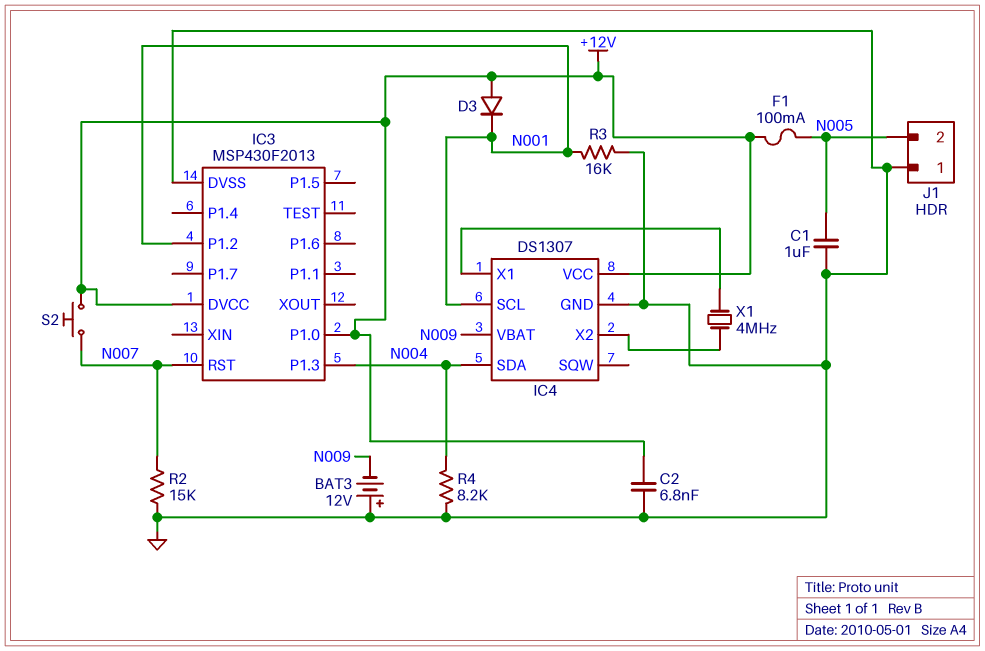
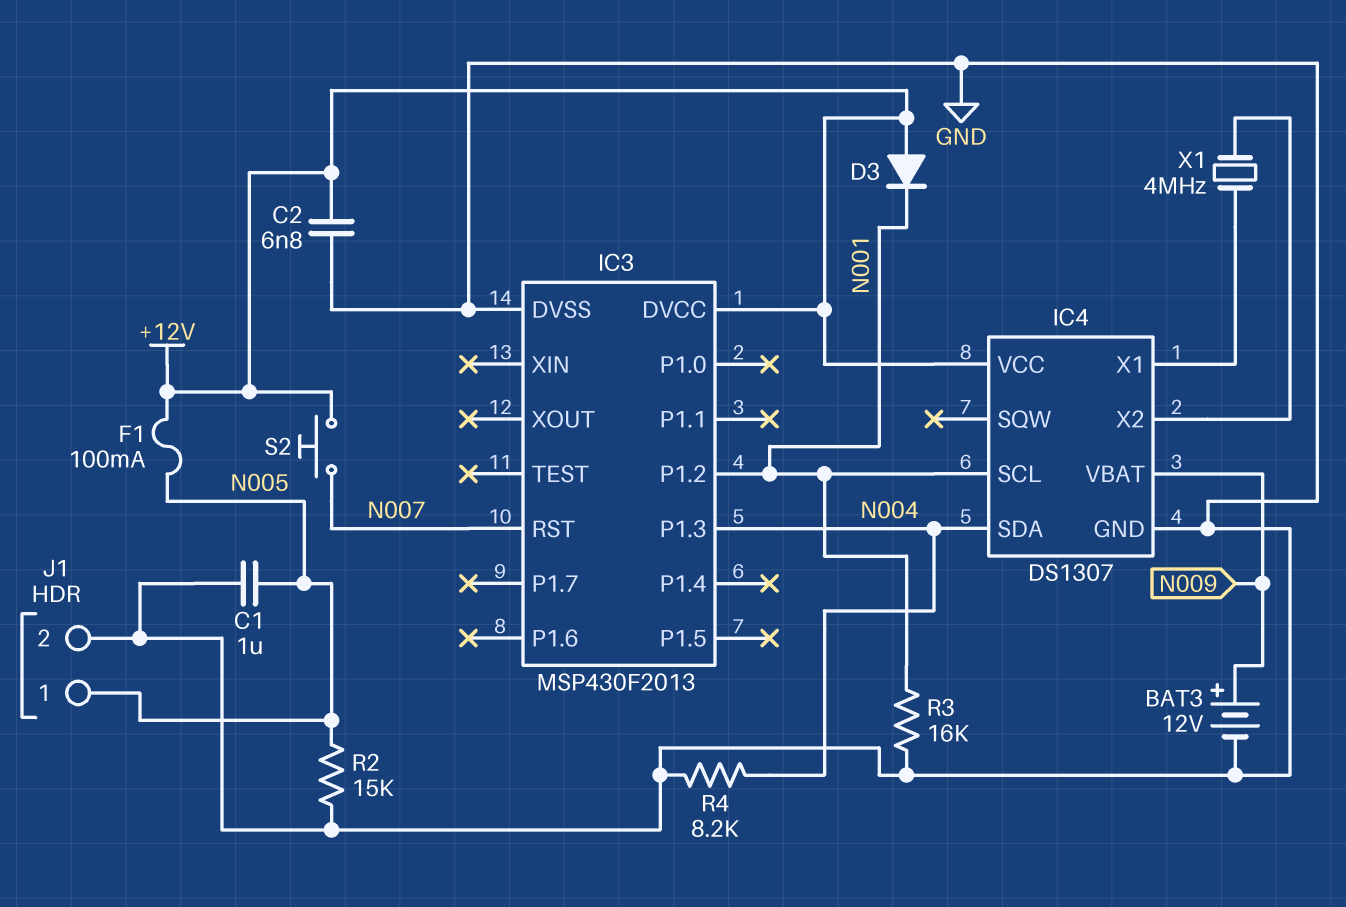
BAT3: 12V (plus GND, minus N009) -> 12V (plus N009, minus GND)
IC3 pin P1.0: +12V -> none
J1 pin 1: GND -> N005
J1 pin 2: N005 -> GND
R2: 15k (GND, N007) -> 15k (GND, N005)

